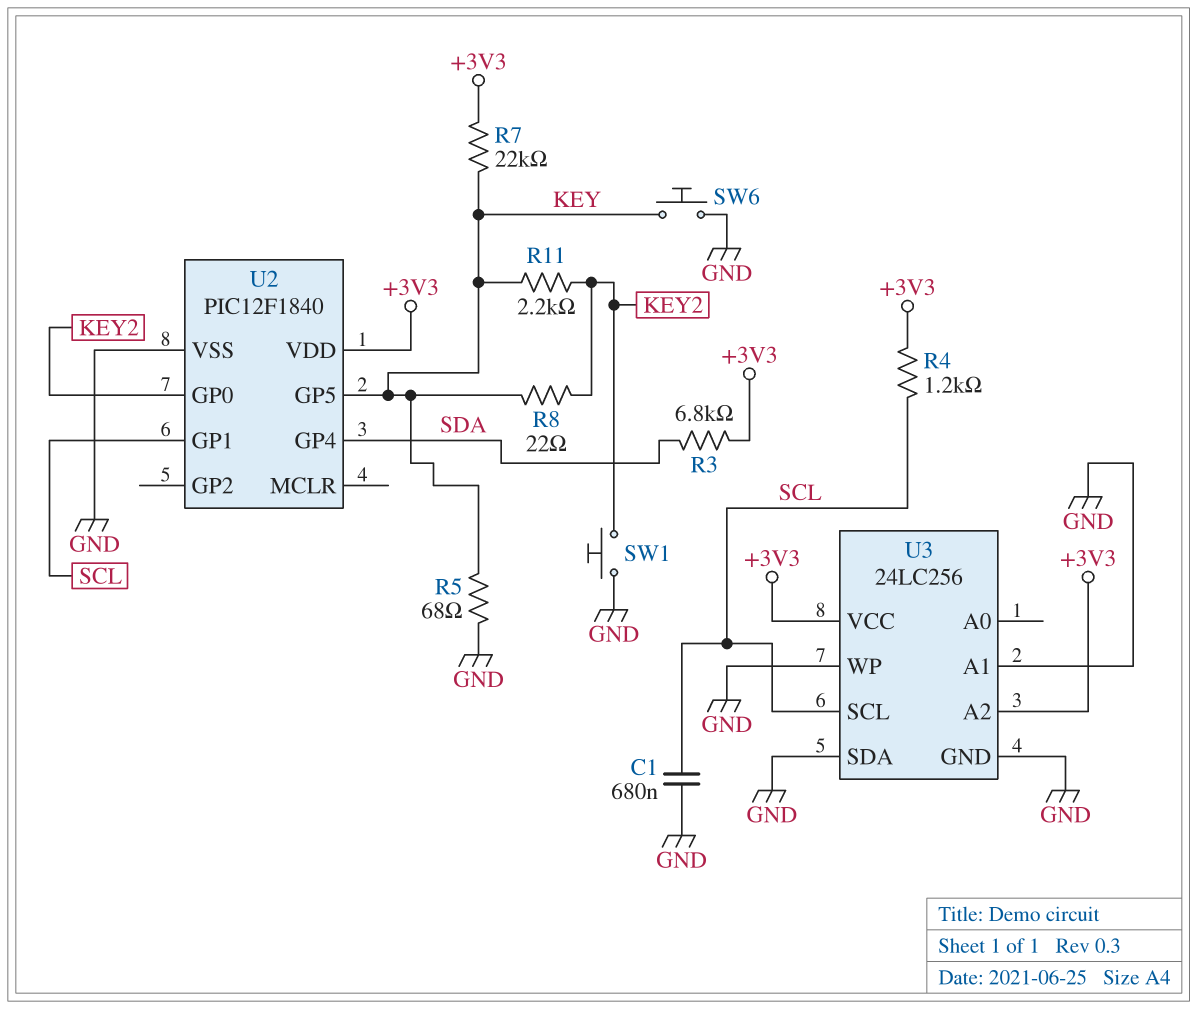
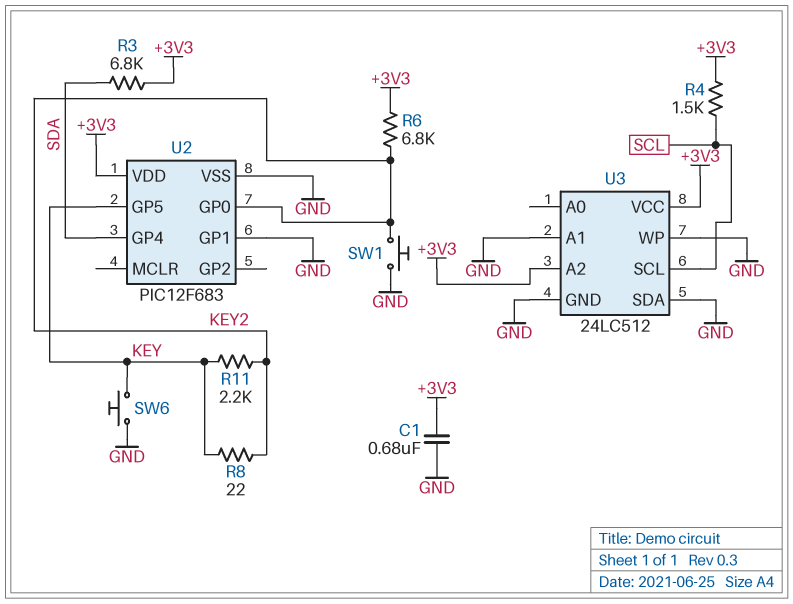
C1: 680nF (GND, SCL) -> 680nF (+3V3, GND)
R4: 1.2k (+3V3, SCL) -> 1.5k (+3V3, SCL)
R5: 68 (GND, KEY) -> none
R6: none -> 6.8k (+3V3, KEY2)
R7: 22k (+3V3, KEY) -> none
U2: PIC12F1840 -> PIC12F683
U2 pin GP1: SCL -> GND
U3: 24LC256 -> 24LC512

